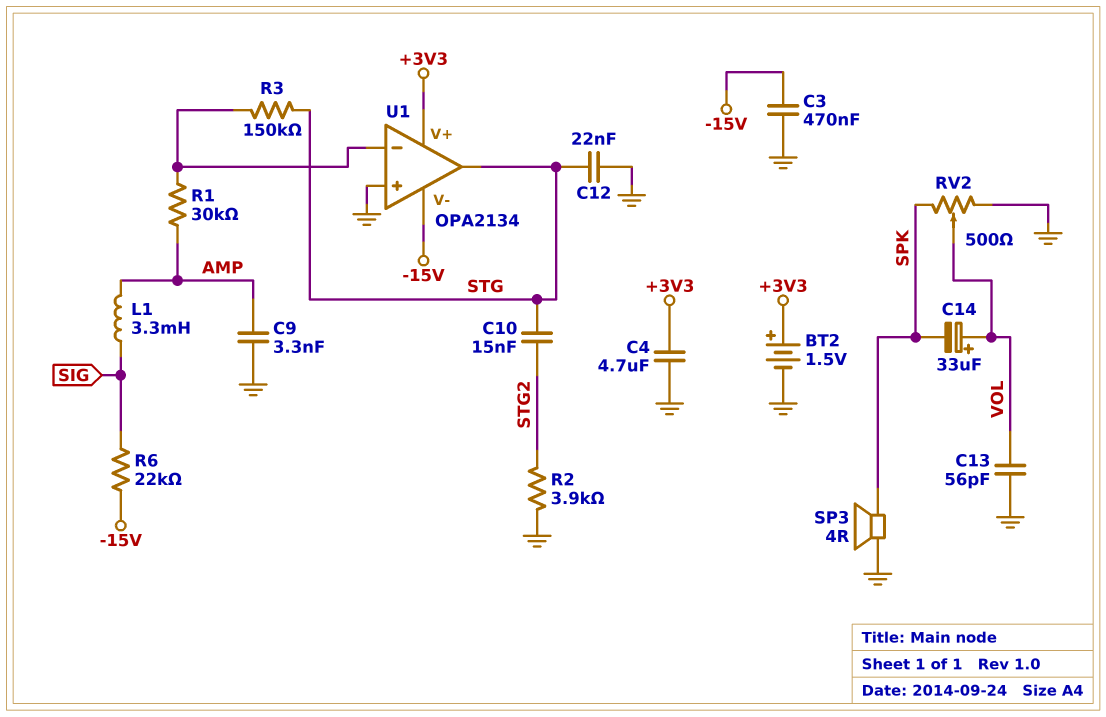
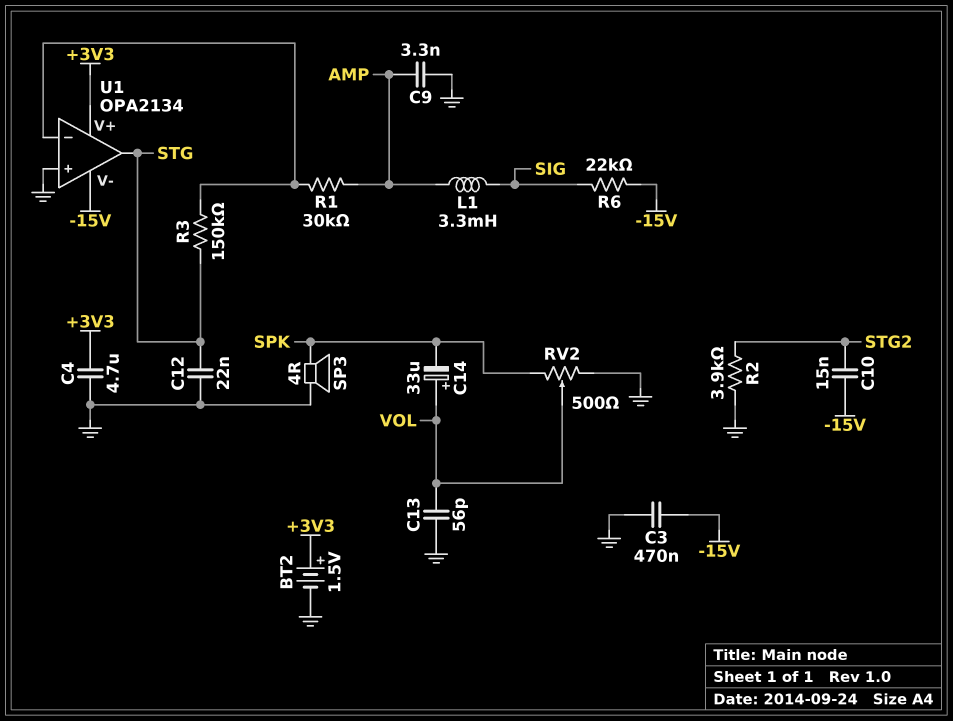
C10: 15nF (STG, STG2) -> 15nF (-15V, STG2)

